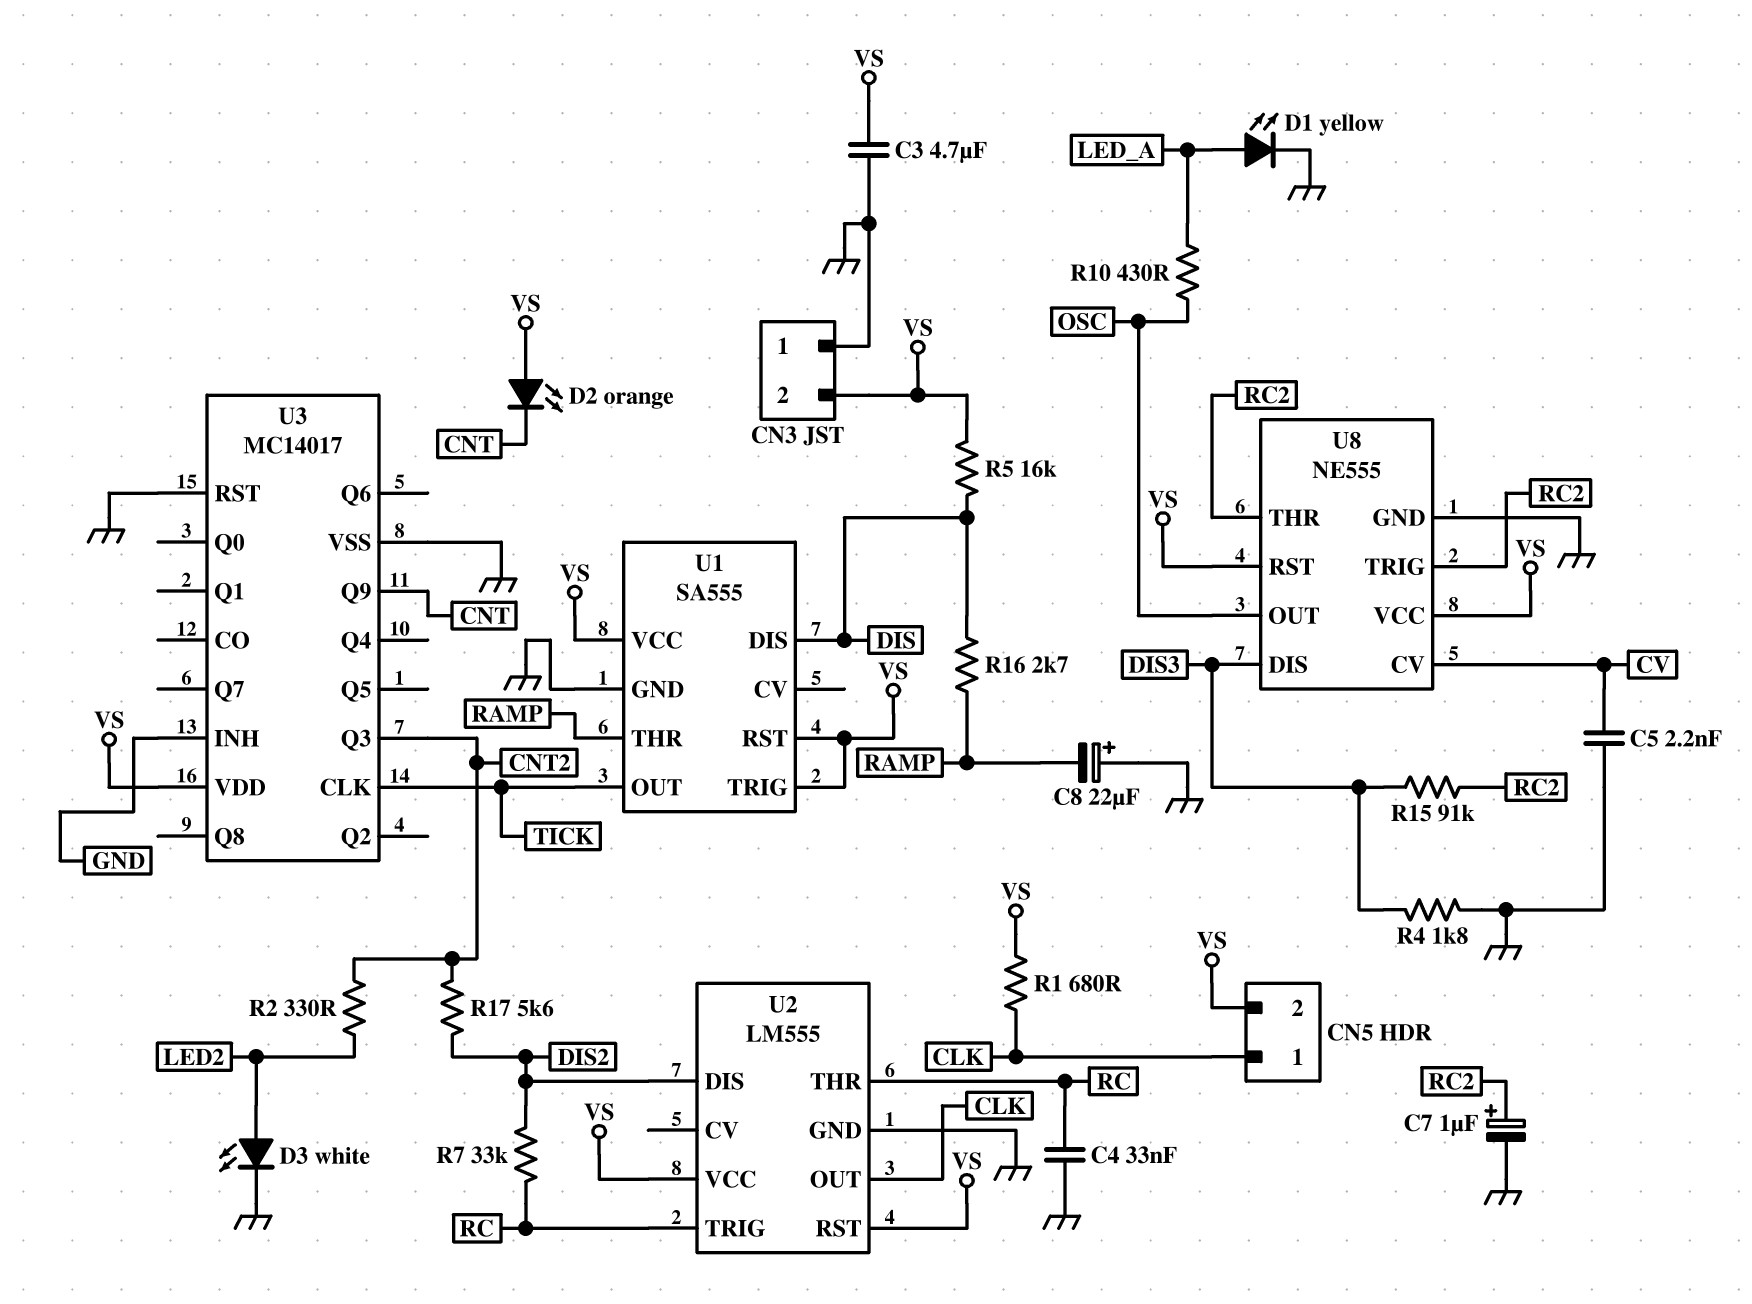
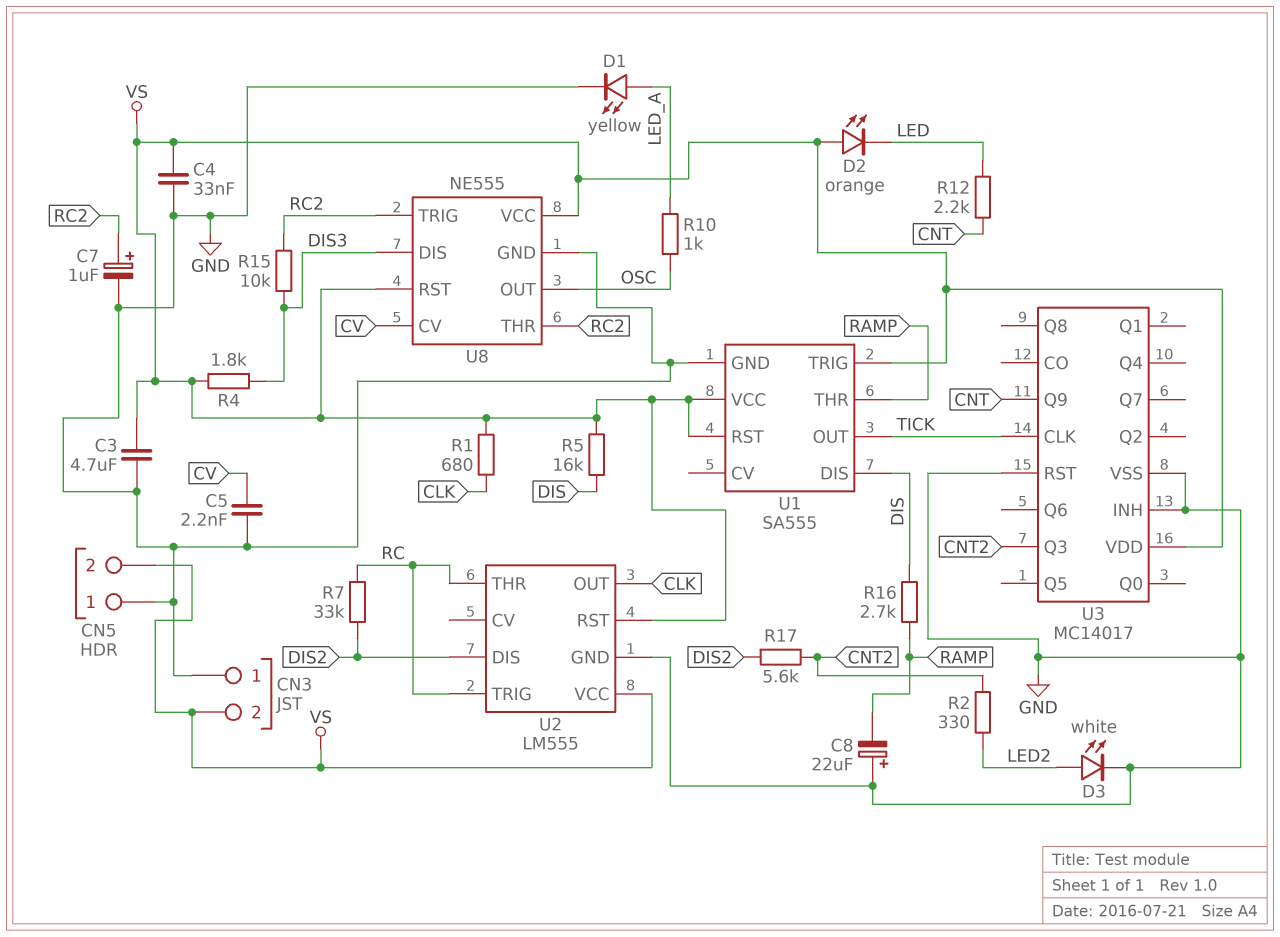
C4: 33nF (GND, RC) -> 33nF (GND, VS)
CN5 pin 1: CLK -> GND
D2: LED orange (A VS, K CNT) -> LED orange (A VS, K LED)
R4: 1.8k (DIS3, GND) -> 1.8k (DIS3, VS)
R10: 430 (LED_A, OSC) -> 1k (LED_A, OSC)
R12: none -> 2.2k (CNT, LED)
R15: 91k (DIS3, RC2) -> 10k (DIS3, RC2)

